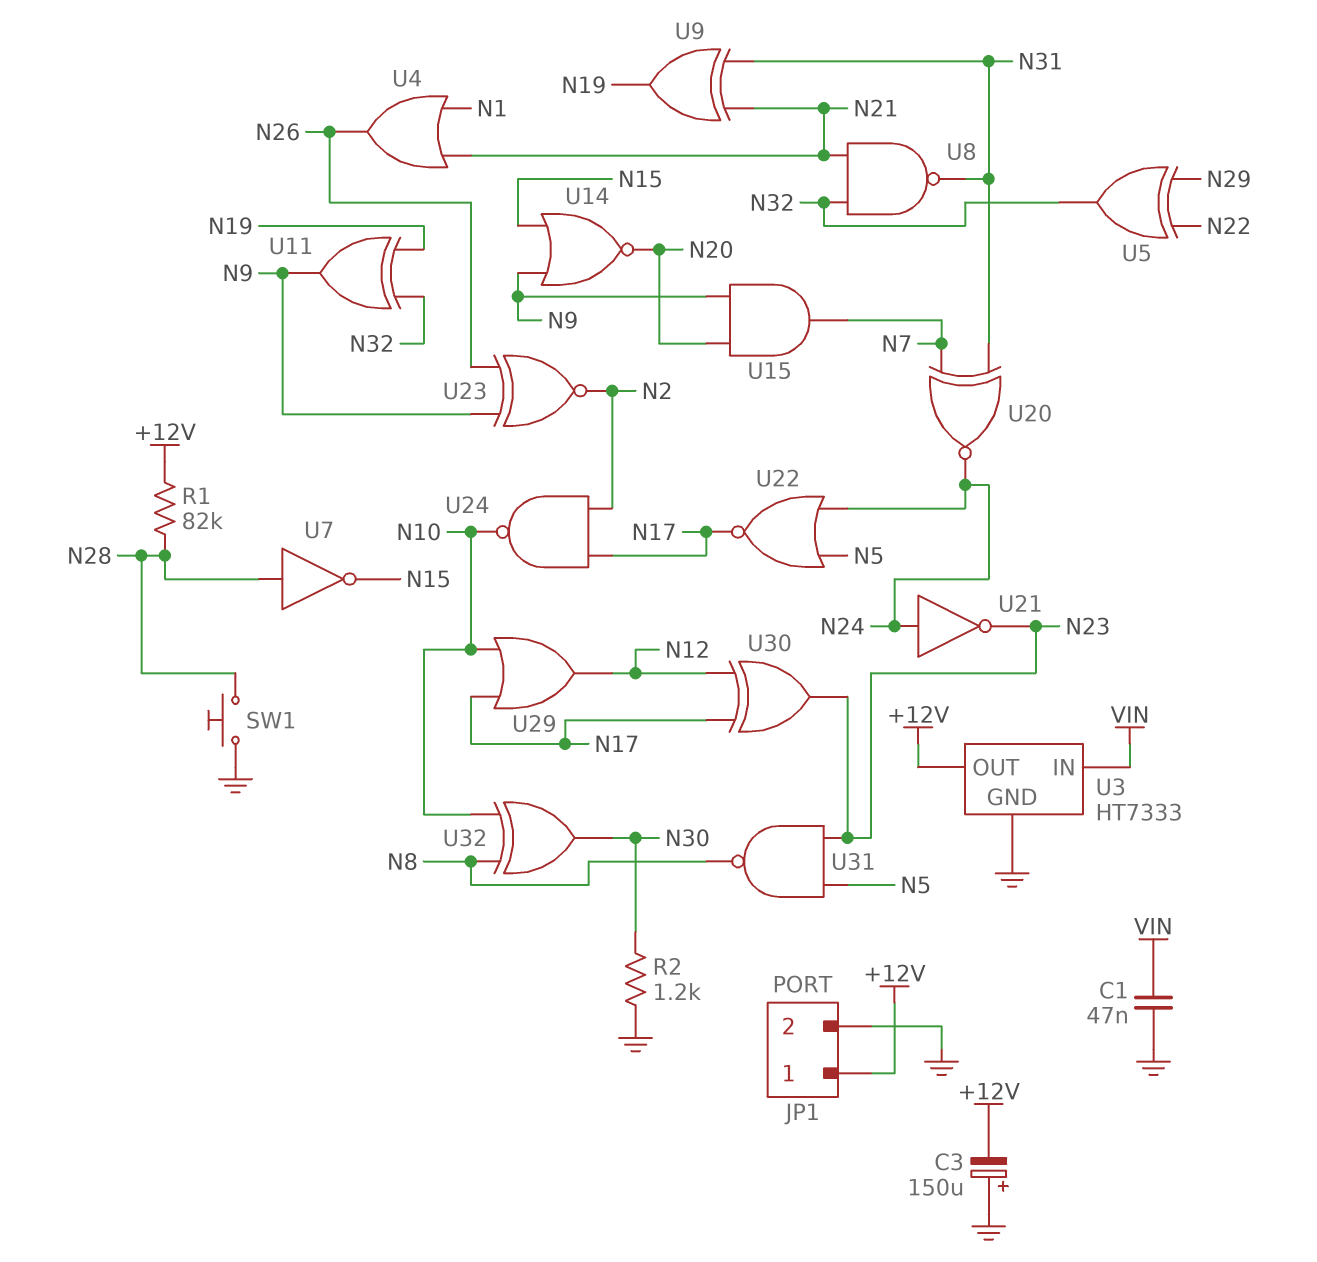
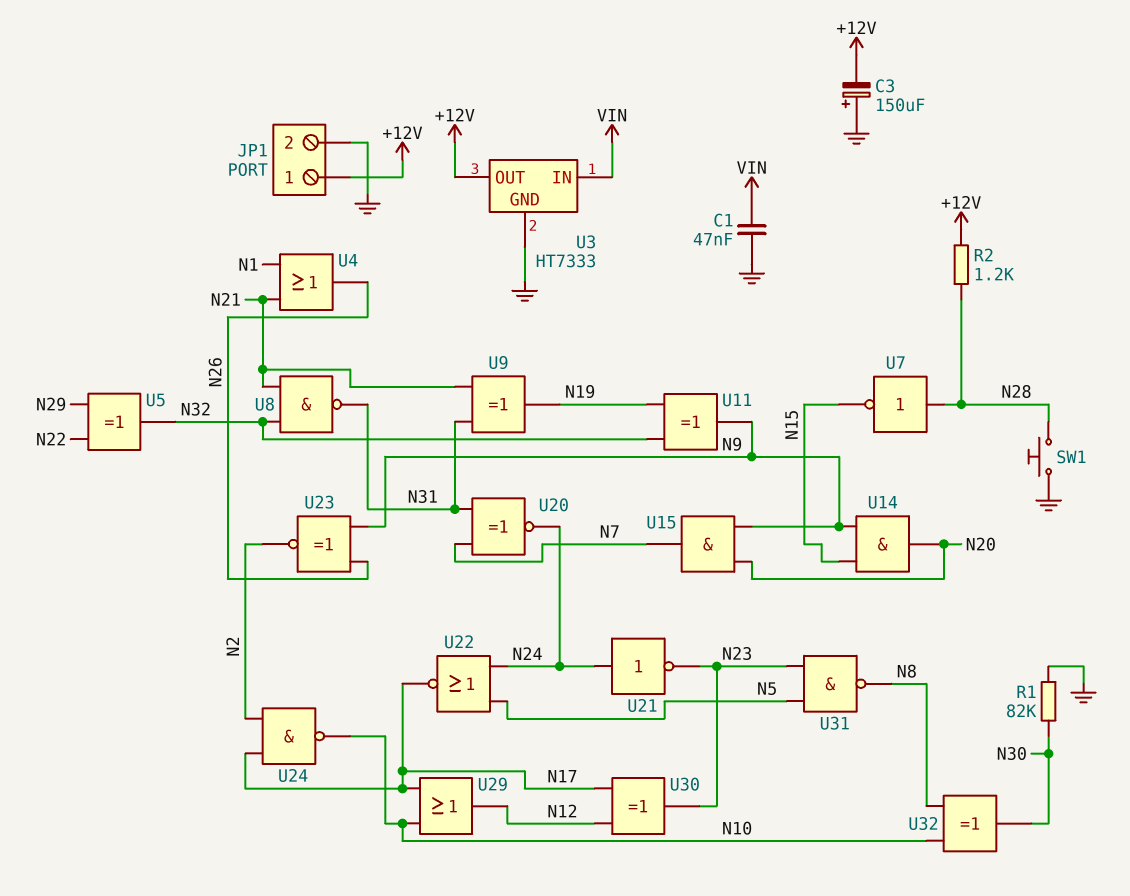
R1: 82k (+12V, N28) -> 82k (GND, N30)
R2: 1.2k (GND, N30) -> 1.2k (+12V, N28)
U14: NOR (in N9, in N15, out N20) -> AND (in N9, in N15, out N20)

